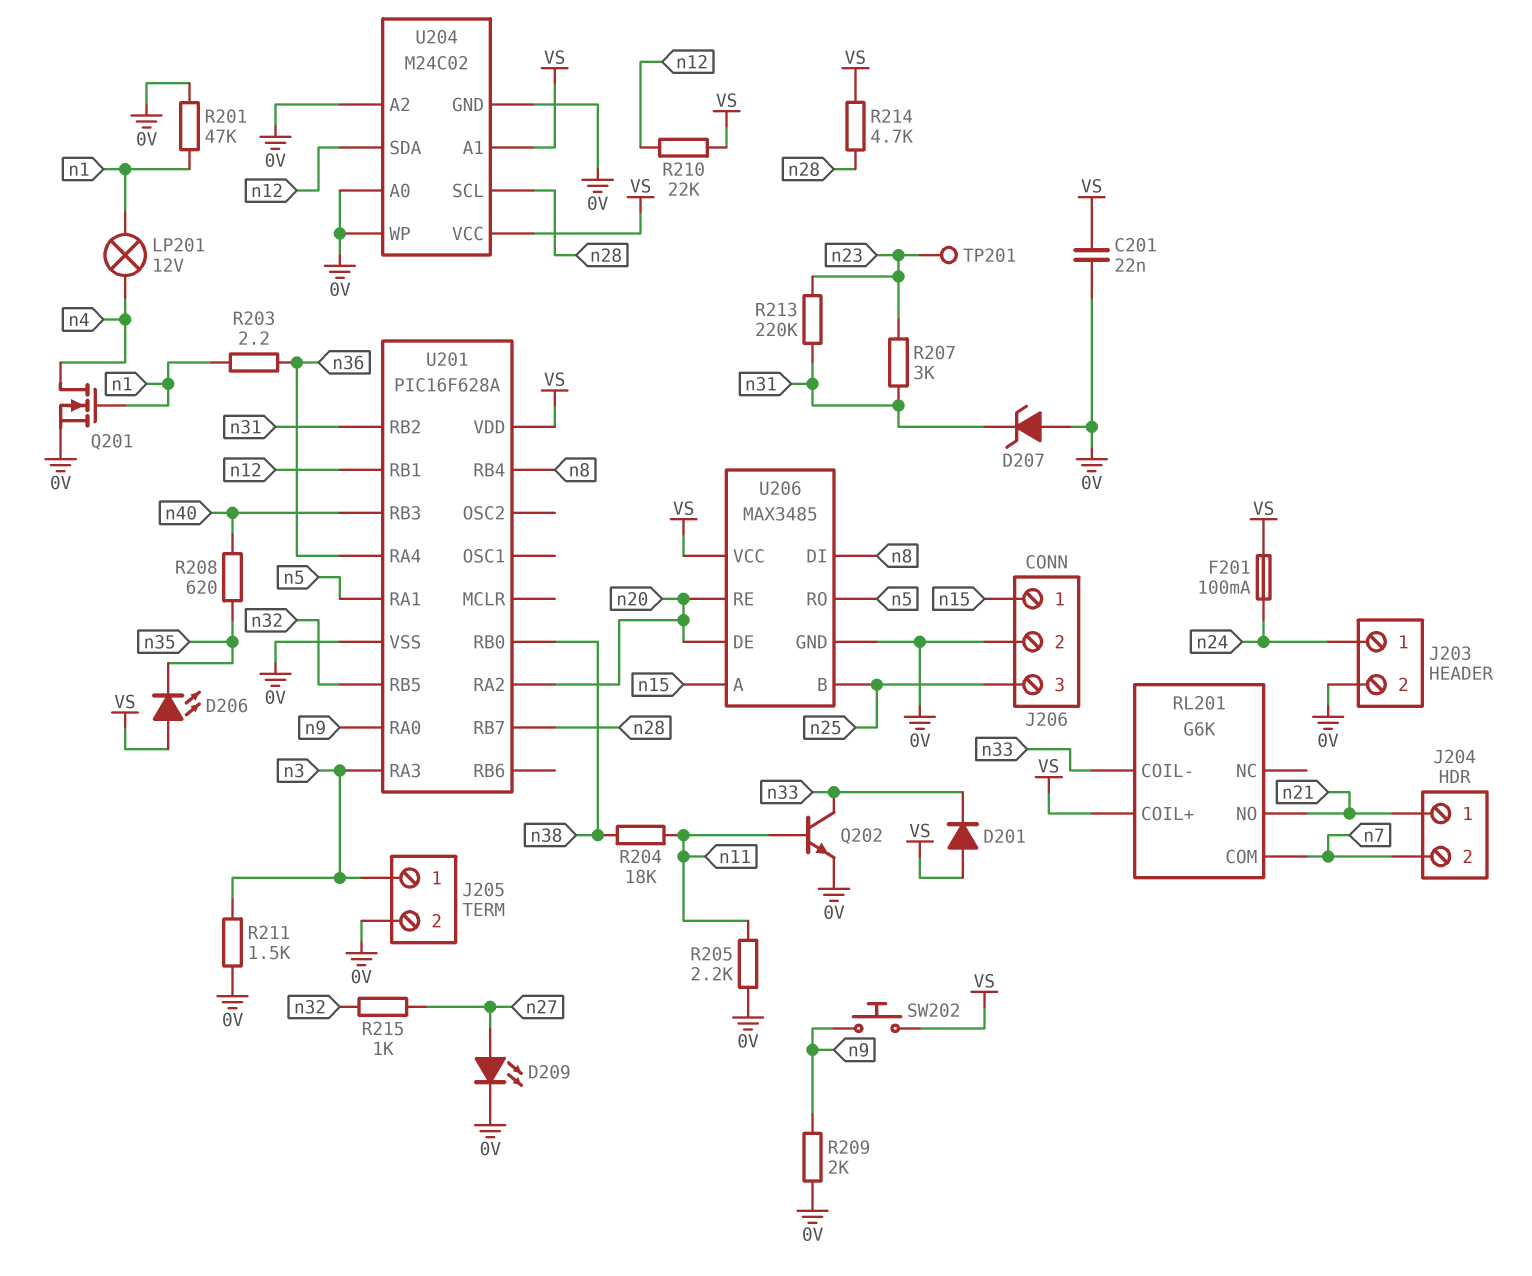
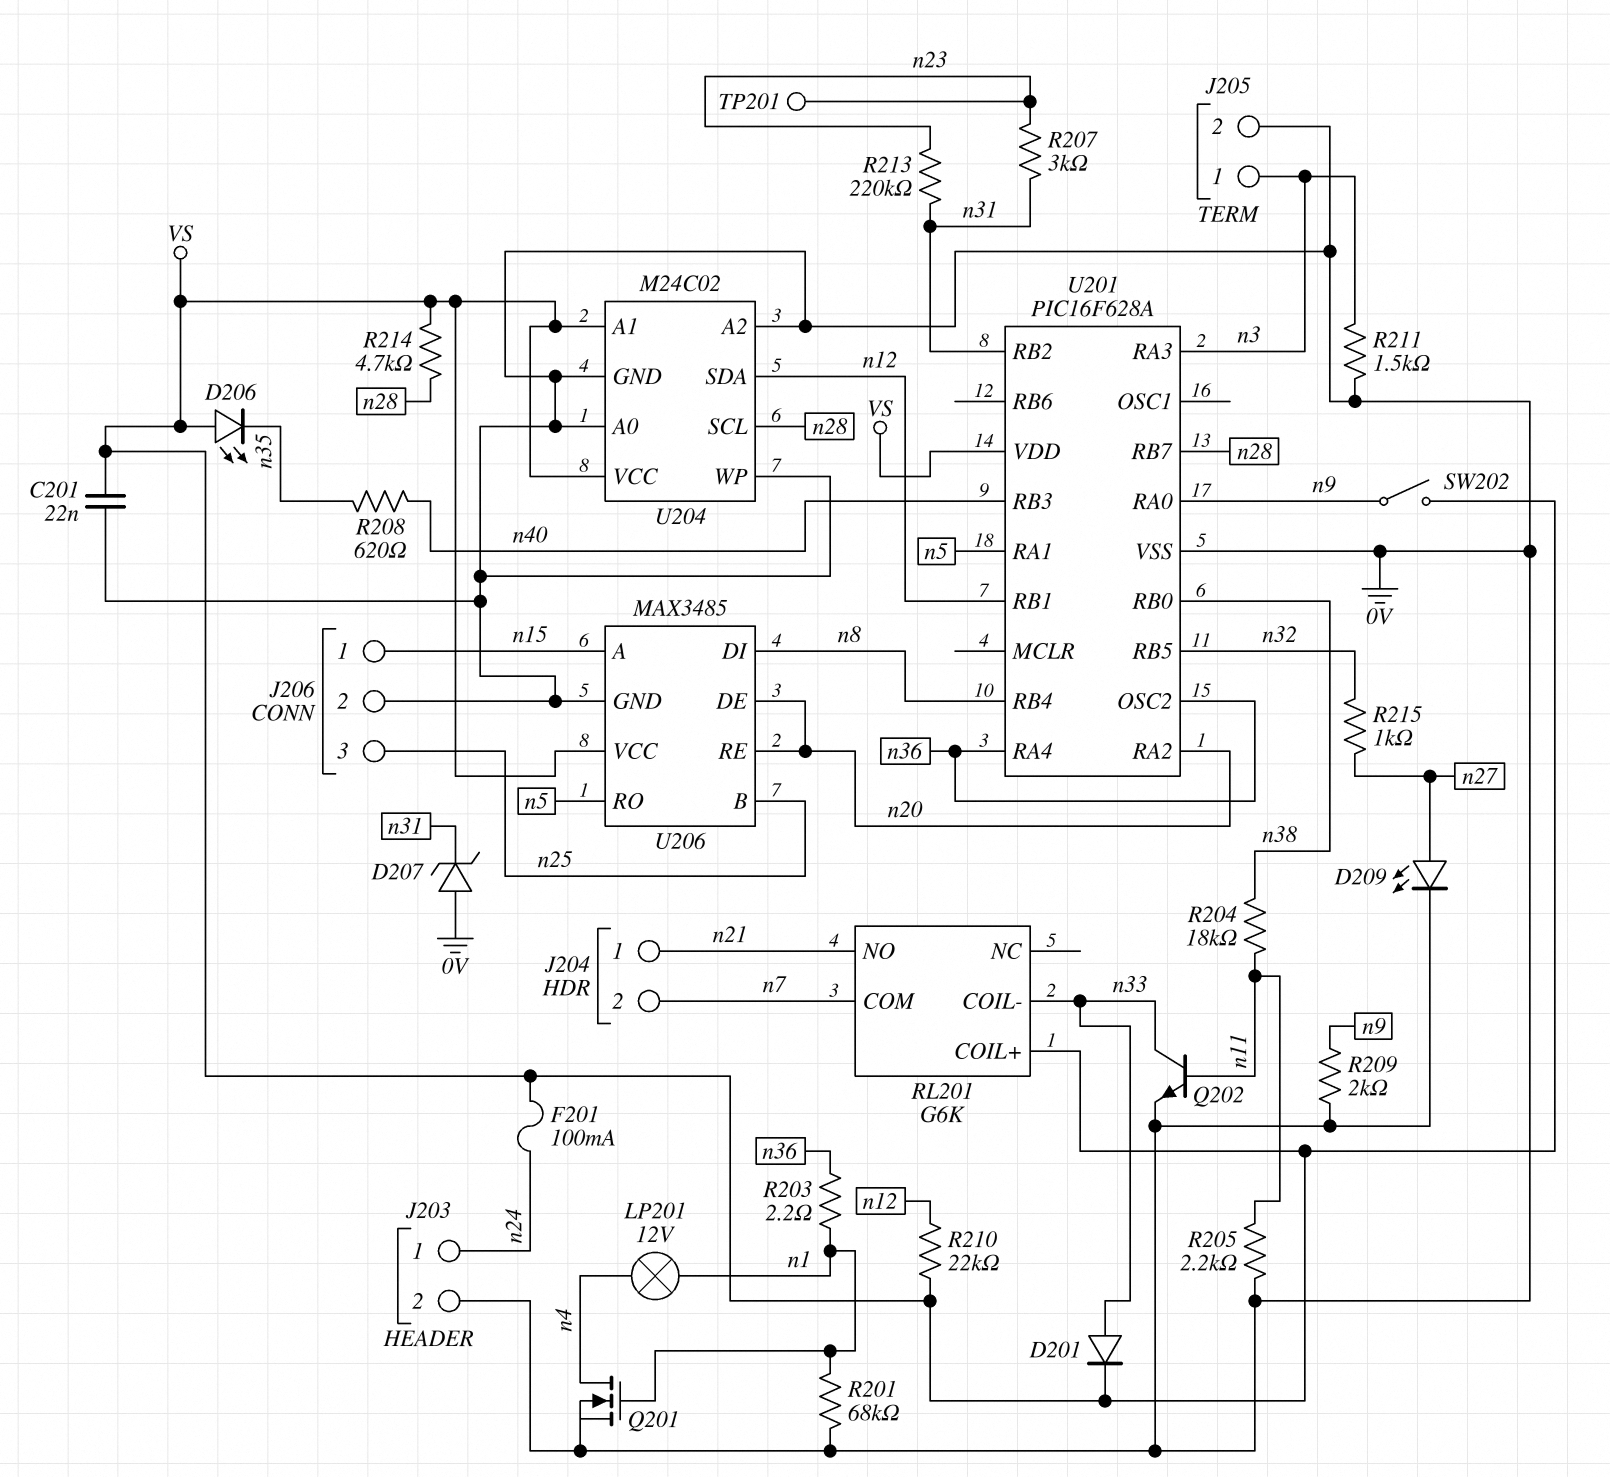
D201: diode (A VS, K n33) -> diode (A n33, K VS)
R201: 47k (0V, n1) -> 68k (0V, n1)
SW202: button (VS, n9) -> switch (VS, n9)
U201 pin OSC2: none -> n36

